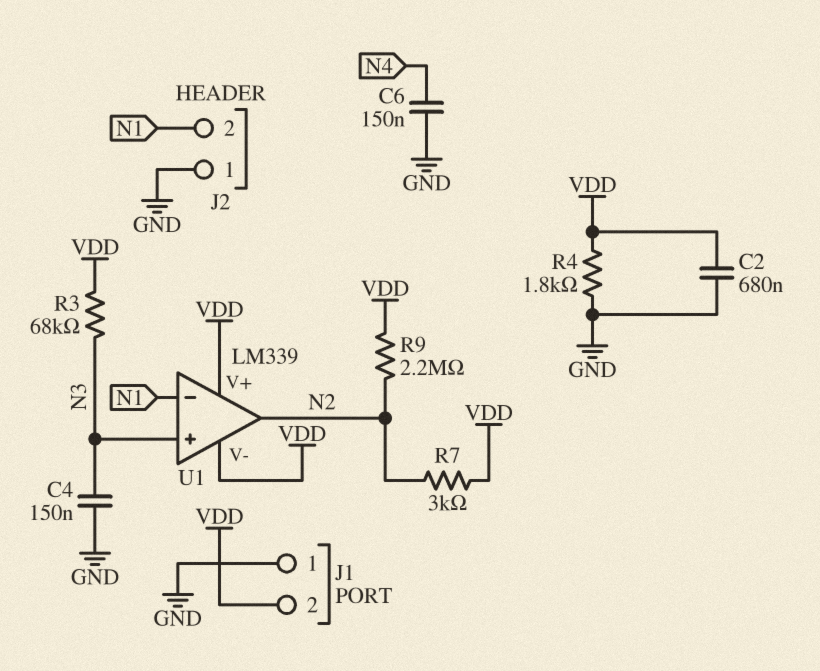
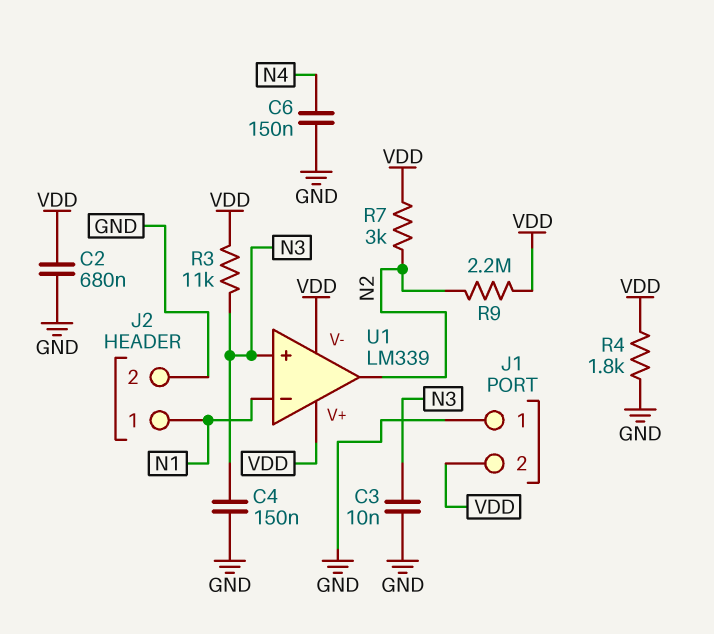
C3: none -> 10nF (GND, N3)
J2 pin 1: GND -> N1
J2 pin 2: N1 -> GND
R3: 68k (N3, VDD) -> 11k (N3, VDD)

